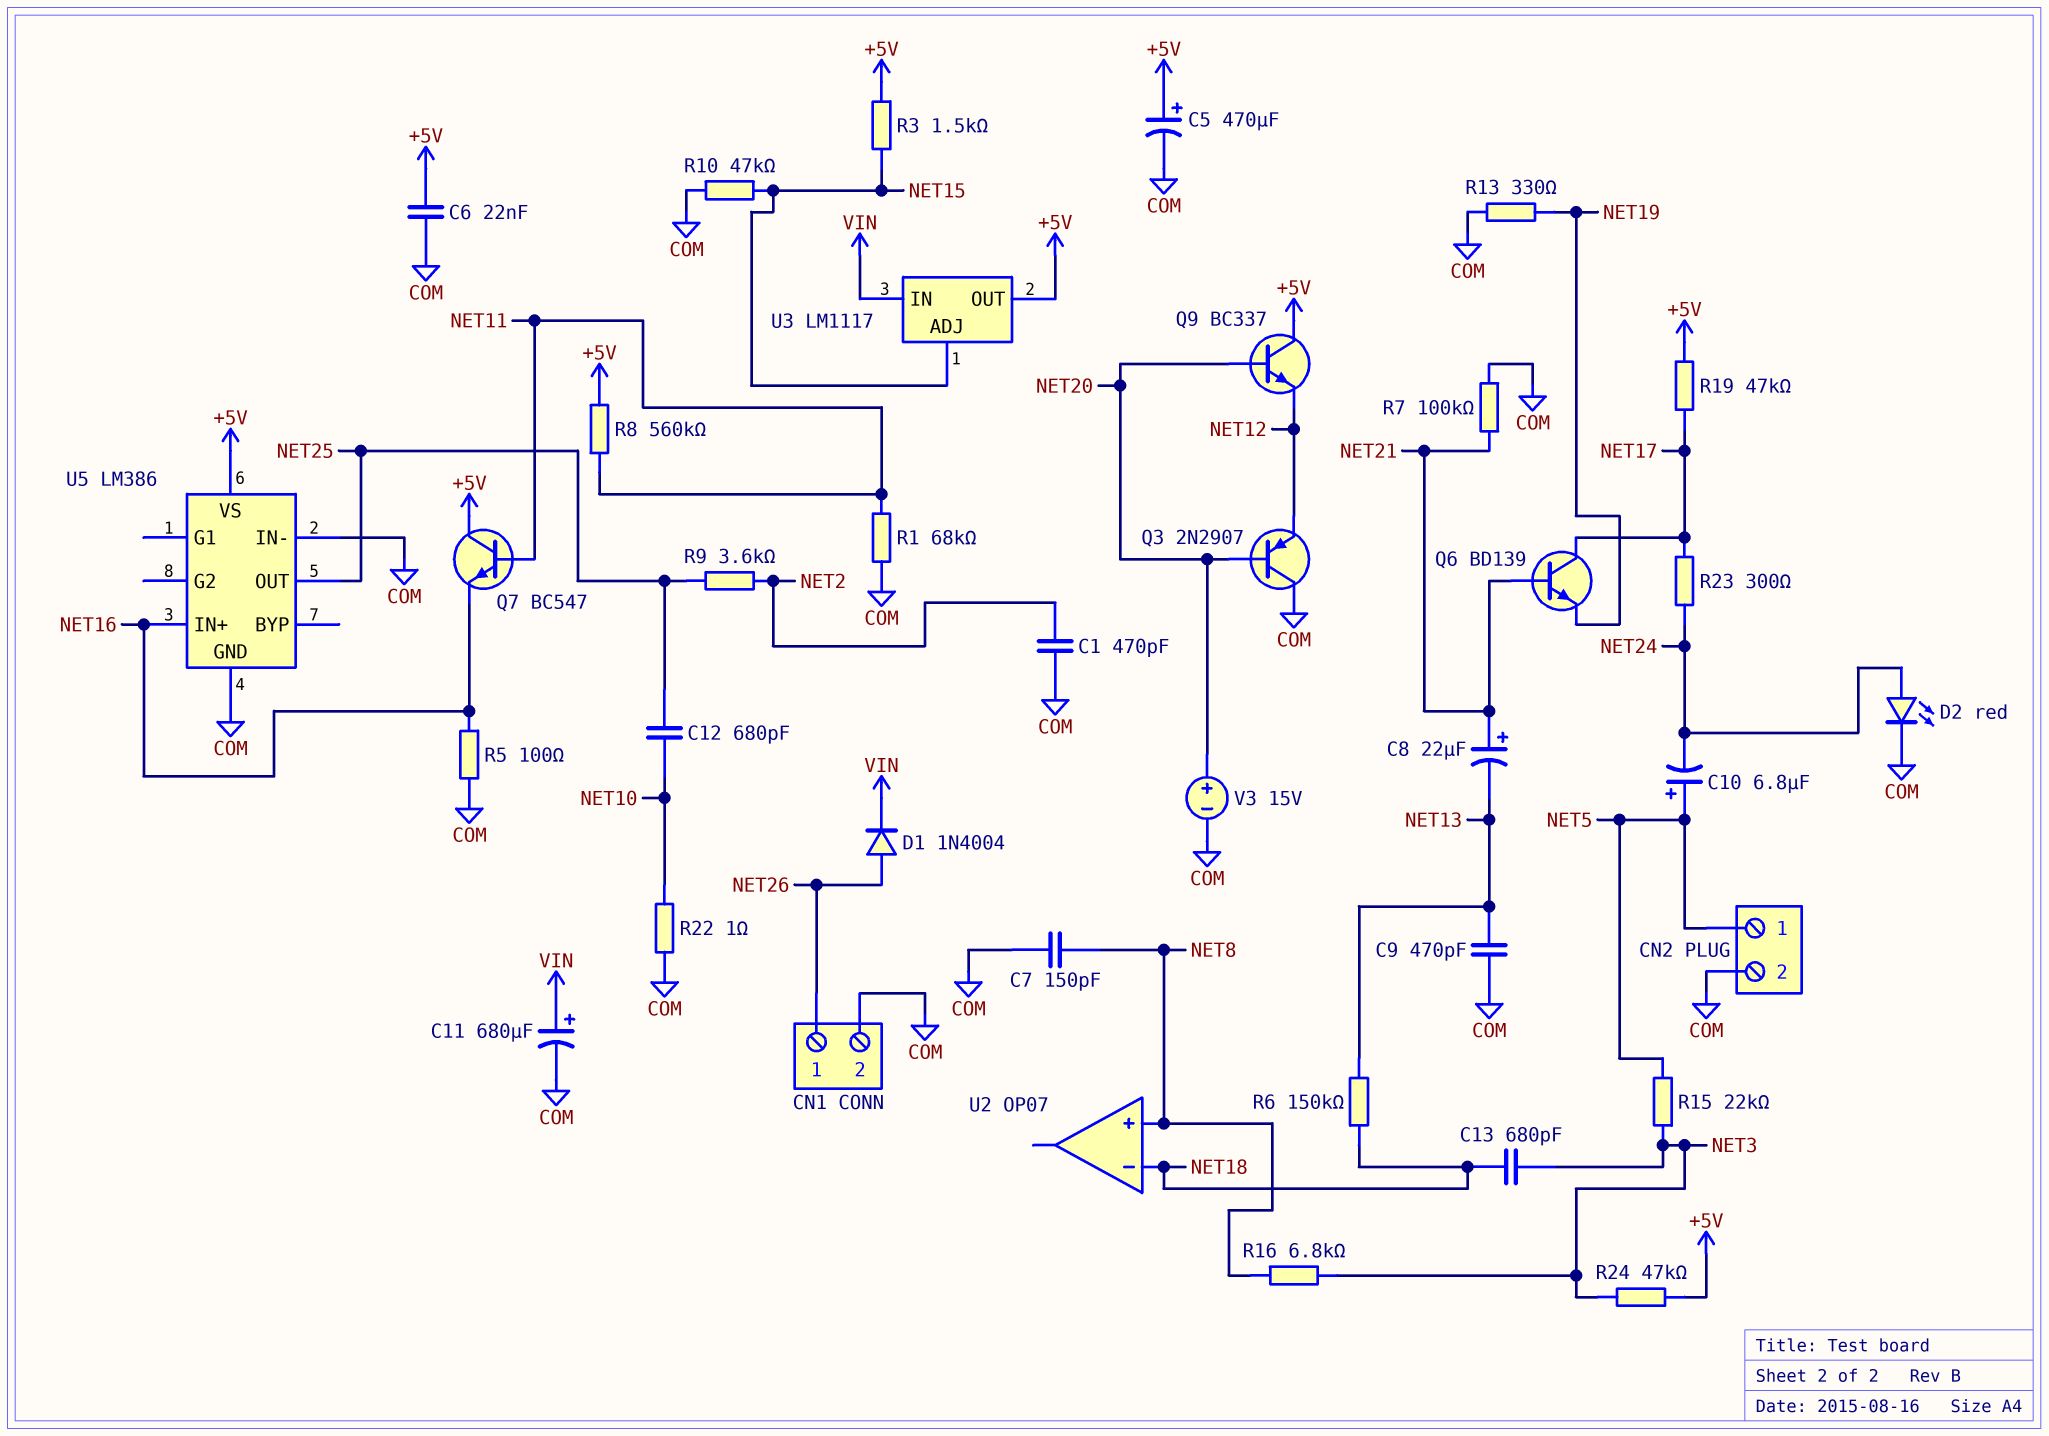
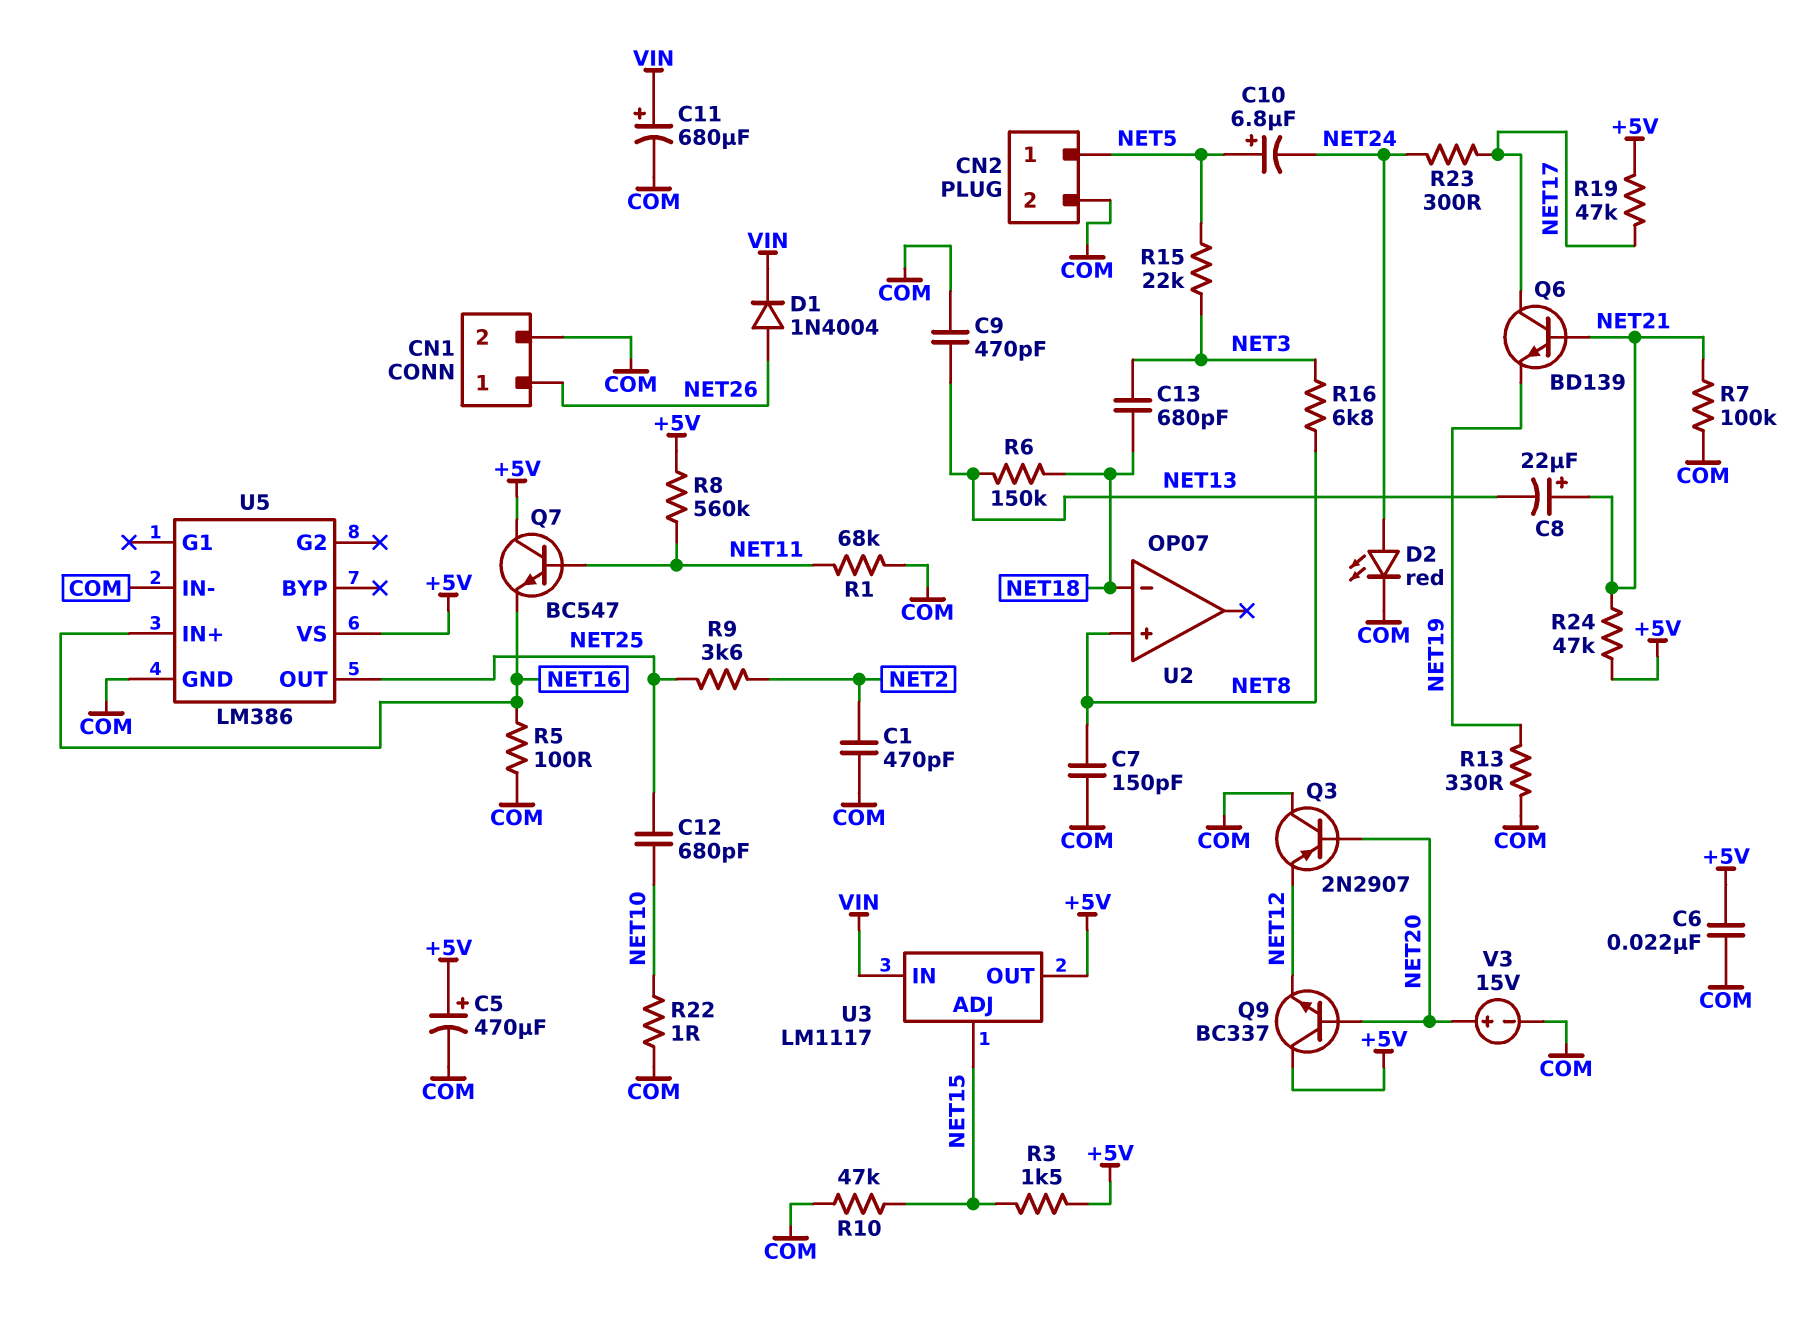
R24: 47k (+5V, NET3) -> 47k (+5V, NET21)

